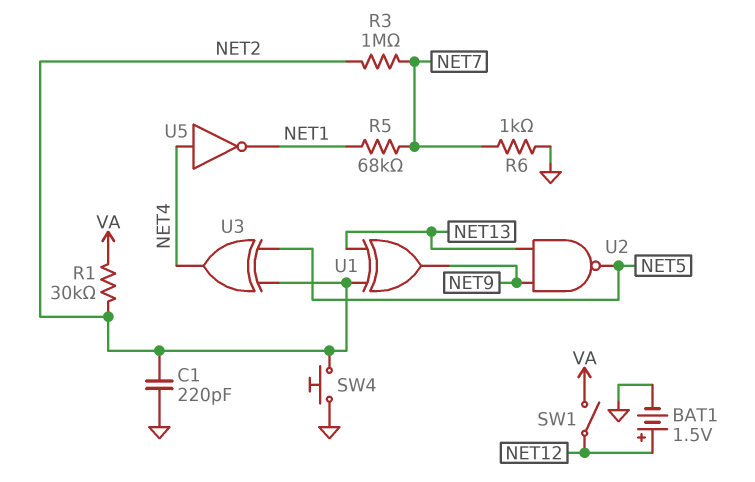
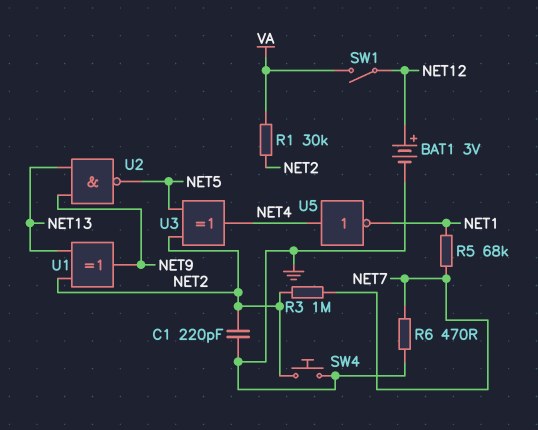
BAT1: 1.5V (plus NET12, minus GND) -> 3V (plus NET12, minus GND)
R6: 1k (GND, NET7) -> 470 (GND, NET7)

